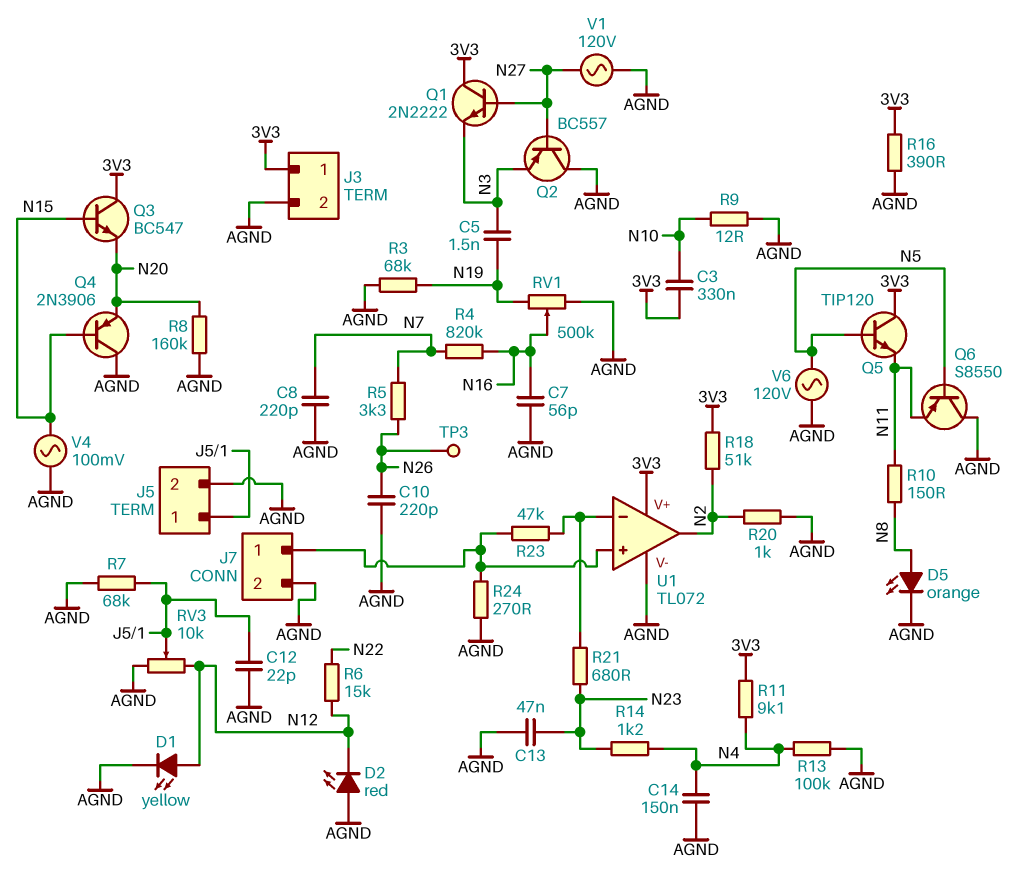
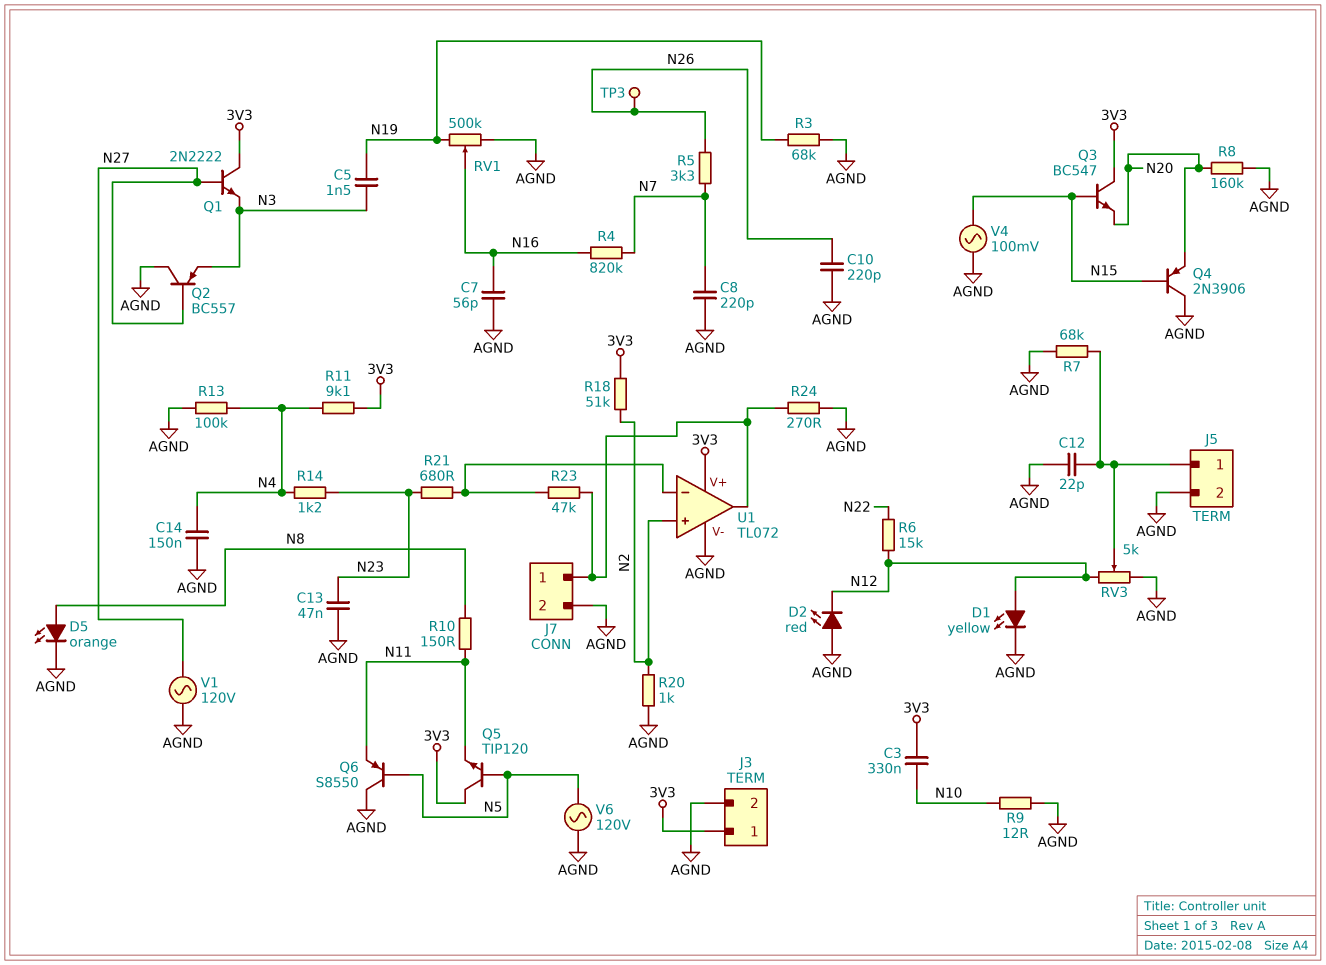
R16: 390 (3V3, AGND) -> none
RV3: 10k (AGND, N12, wiper J5/1) -> 5k (AGND, N12, wiper J5/1)
U1 pin in+: J7/1 -> N2
U1 pin out: N2 -> J7/1

